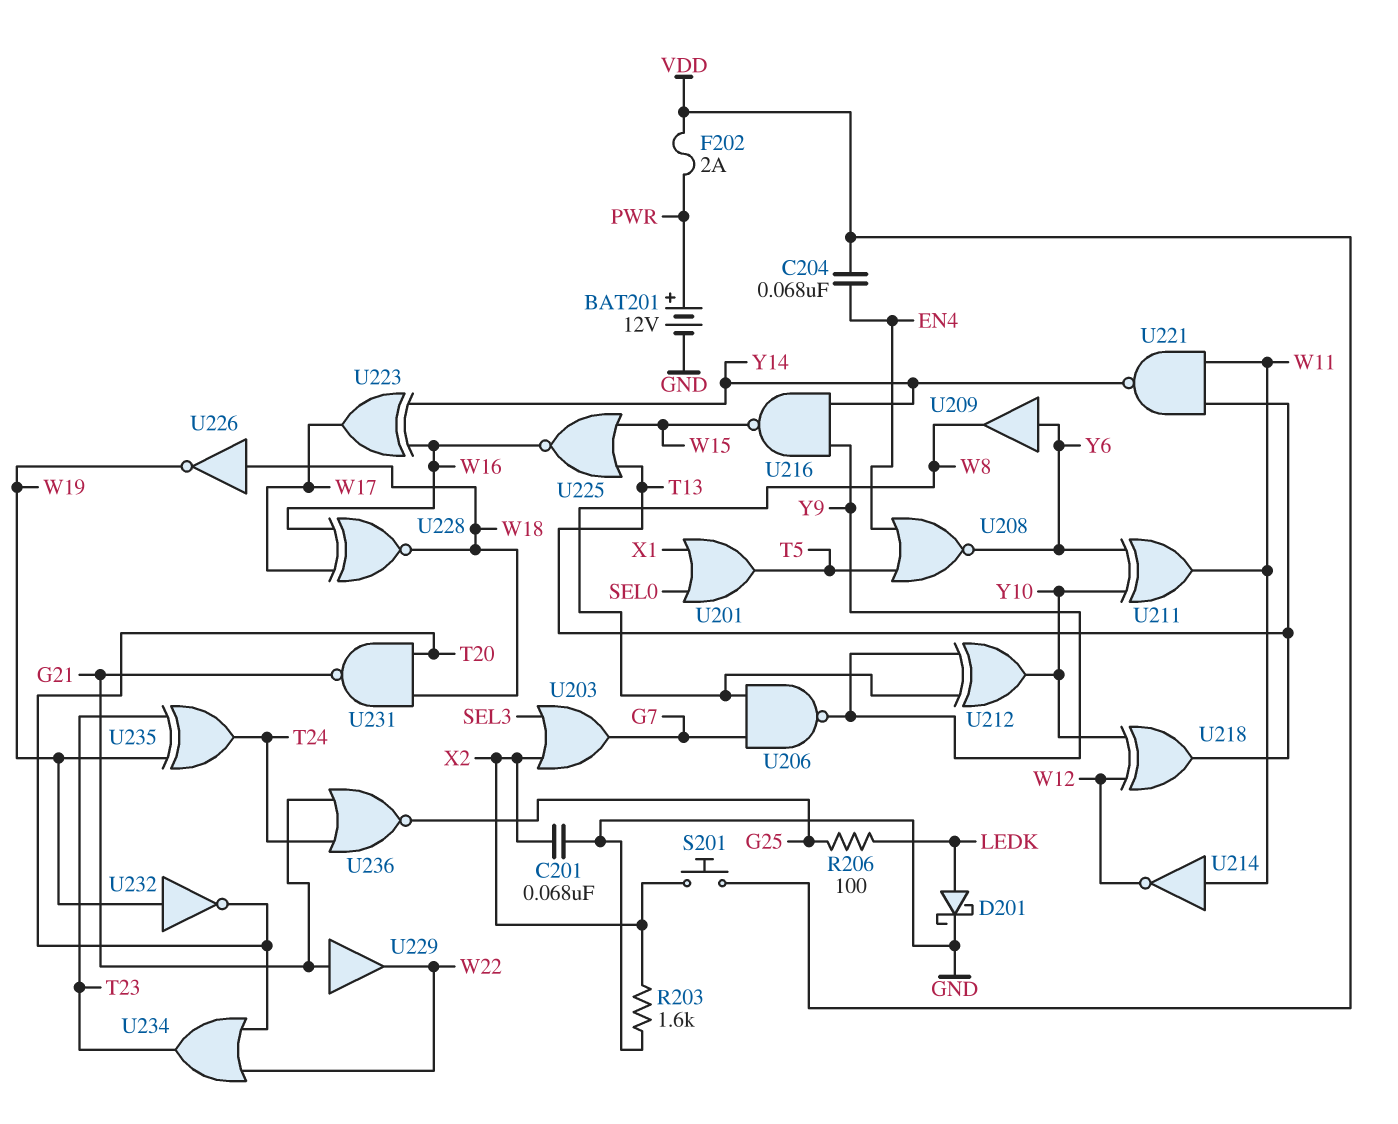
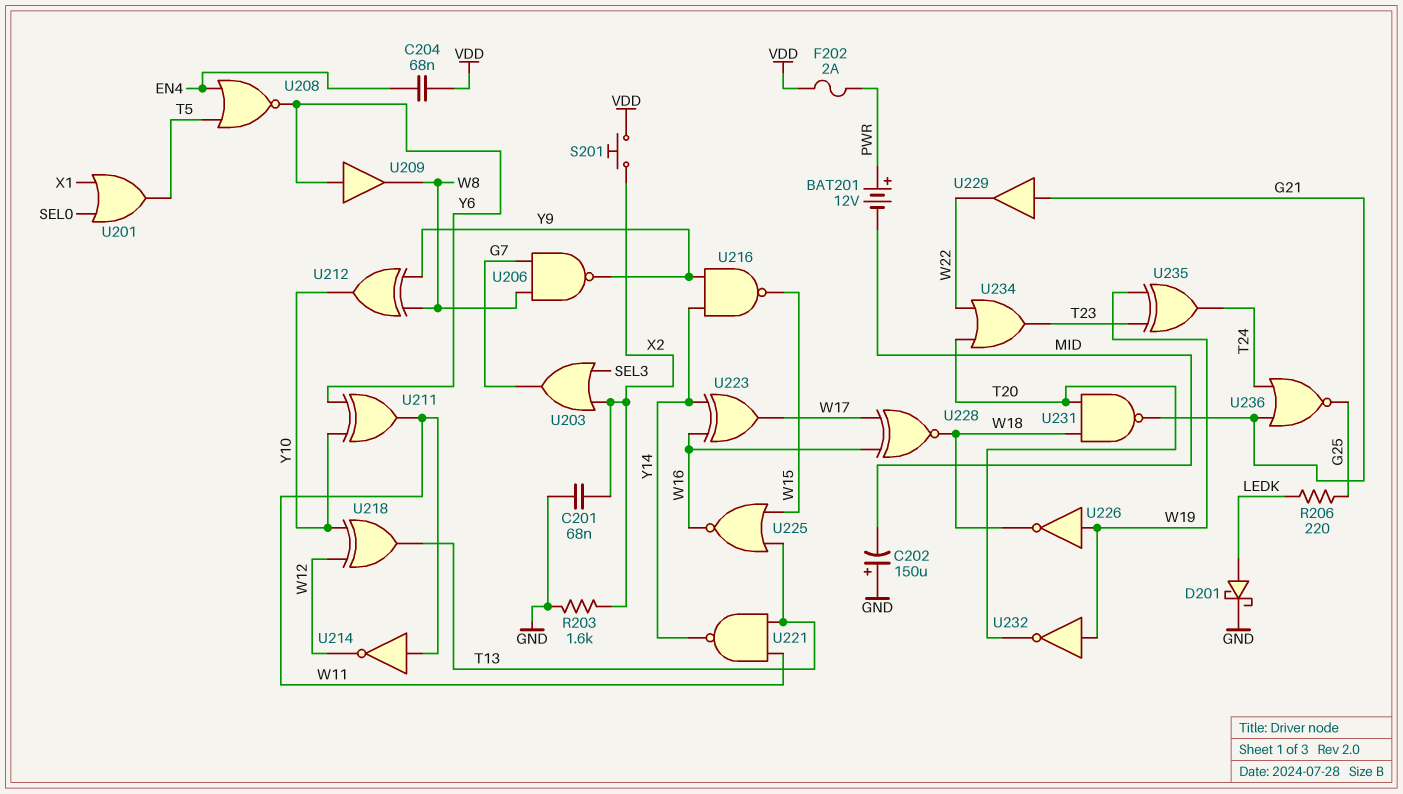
BAT201: 12V (plus PWR, minus GND) -> 12V (plus PWR, minus MID)
C202: none -> 150uF (plus GND, minus MID)
R206: 100 (G25, LEDK) -> 220 (G25, LEDK)
U226: NOT (in W18, out W19) -> NOT (in W19, out W18)

